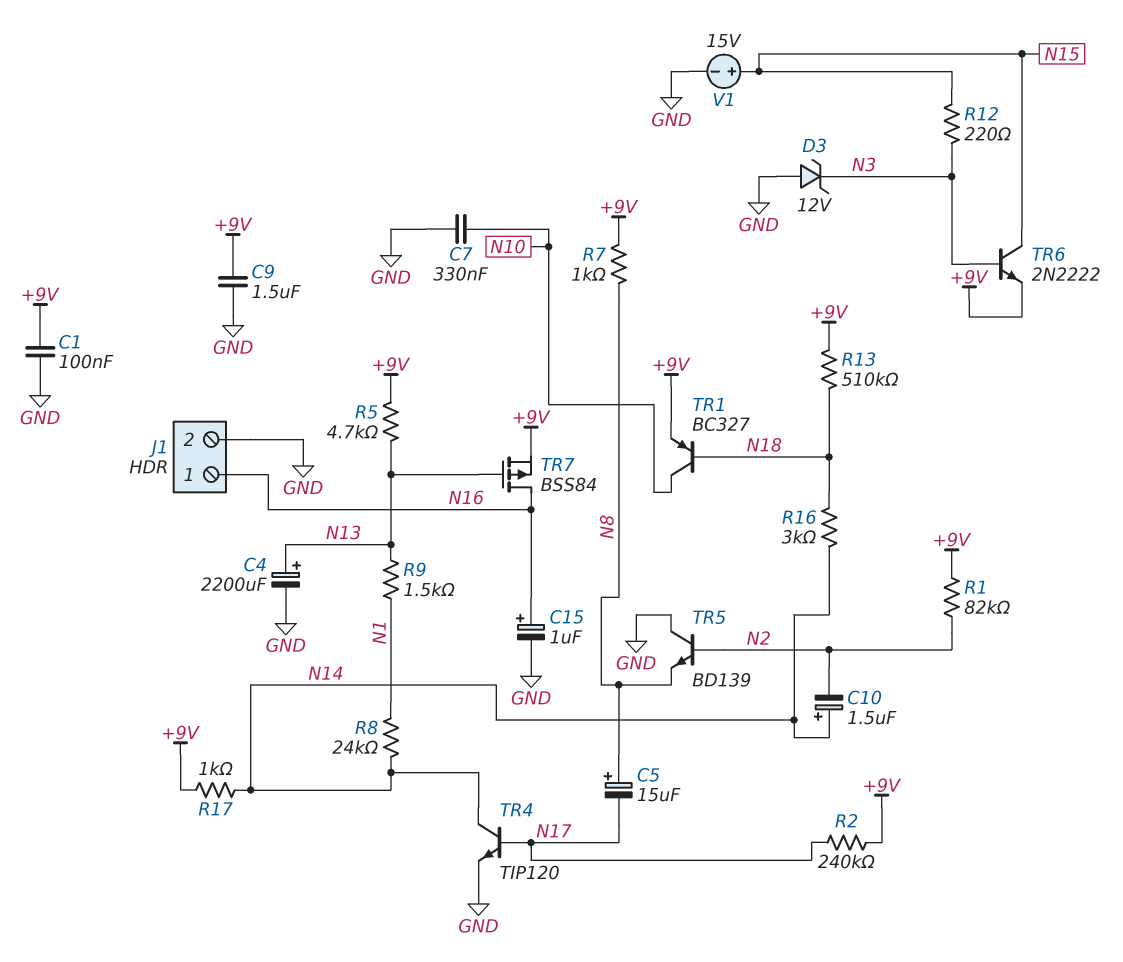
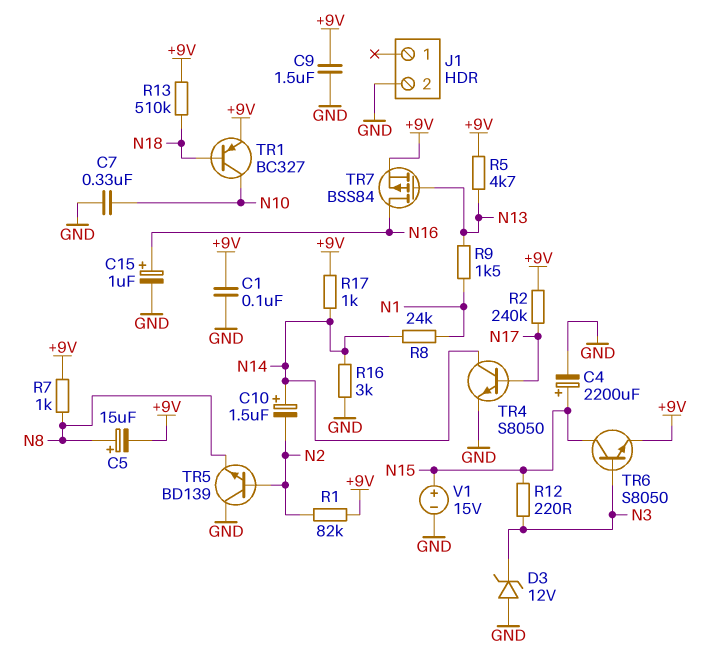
C4: 2200uF (plus N13, minus GND) -> 2200uF (plus N15, minus GND)
C5: 15uF (plus N8, minus N17) -> 15uF (plus N8, minus +9V)
J1 pin 1: N16 -> none
R16: 3k (N14, N18) -> 3k (GND, N14)
TR4: NPN TIP120 (B N17, C N14, E GND) -> NPN S8050 (B N17, C N14, E GND)
TR6: NPN 2N2222 (B N3, C N15, E +9V) -> NPN S8050 (B N3, C N15, E +9V)

